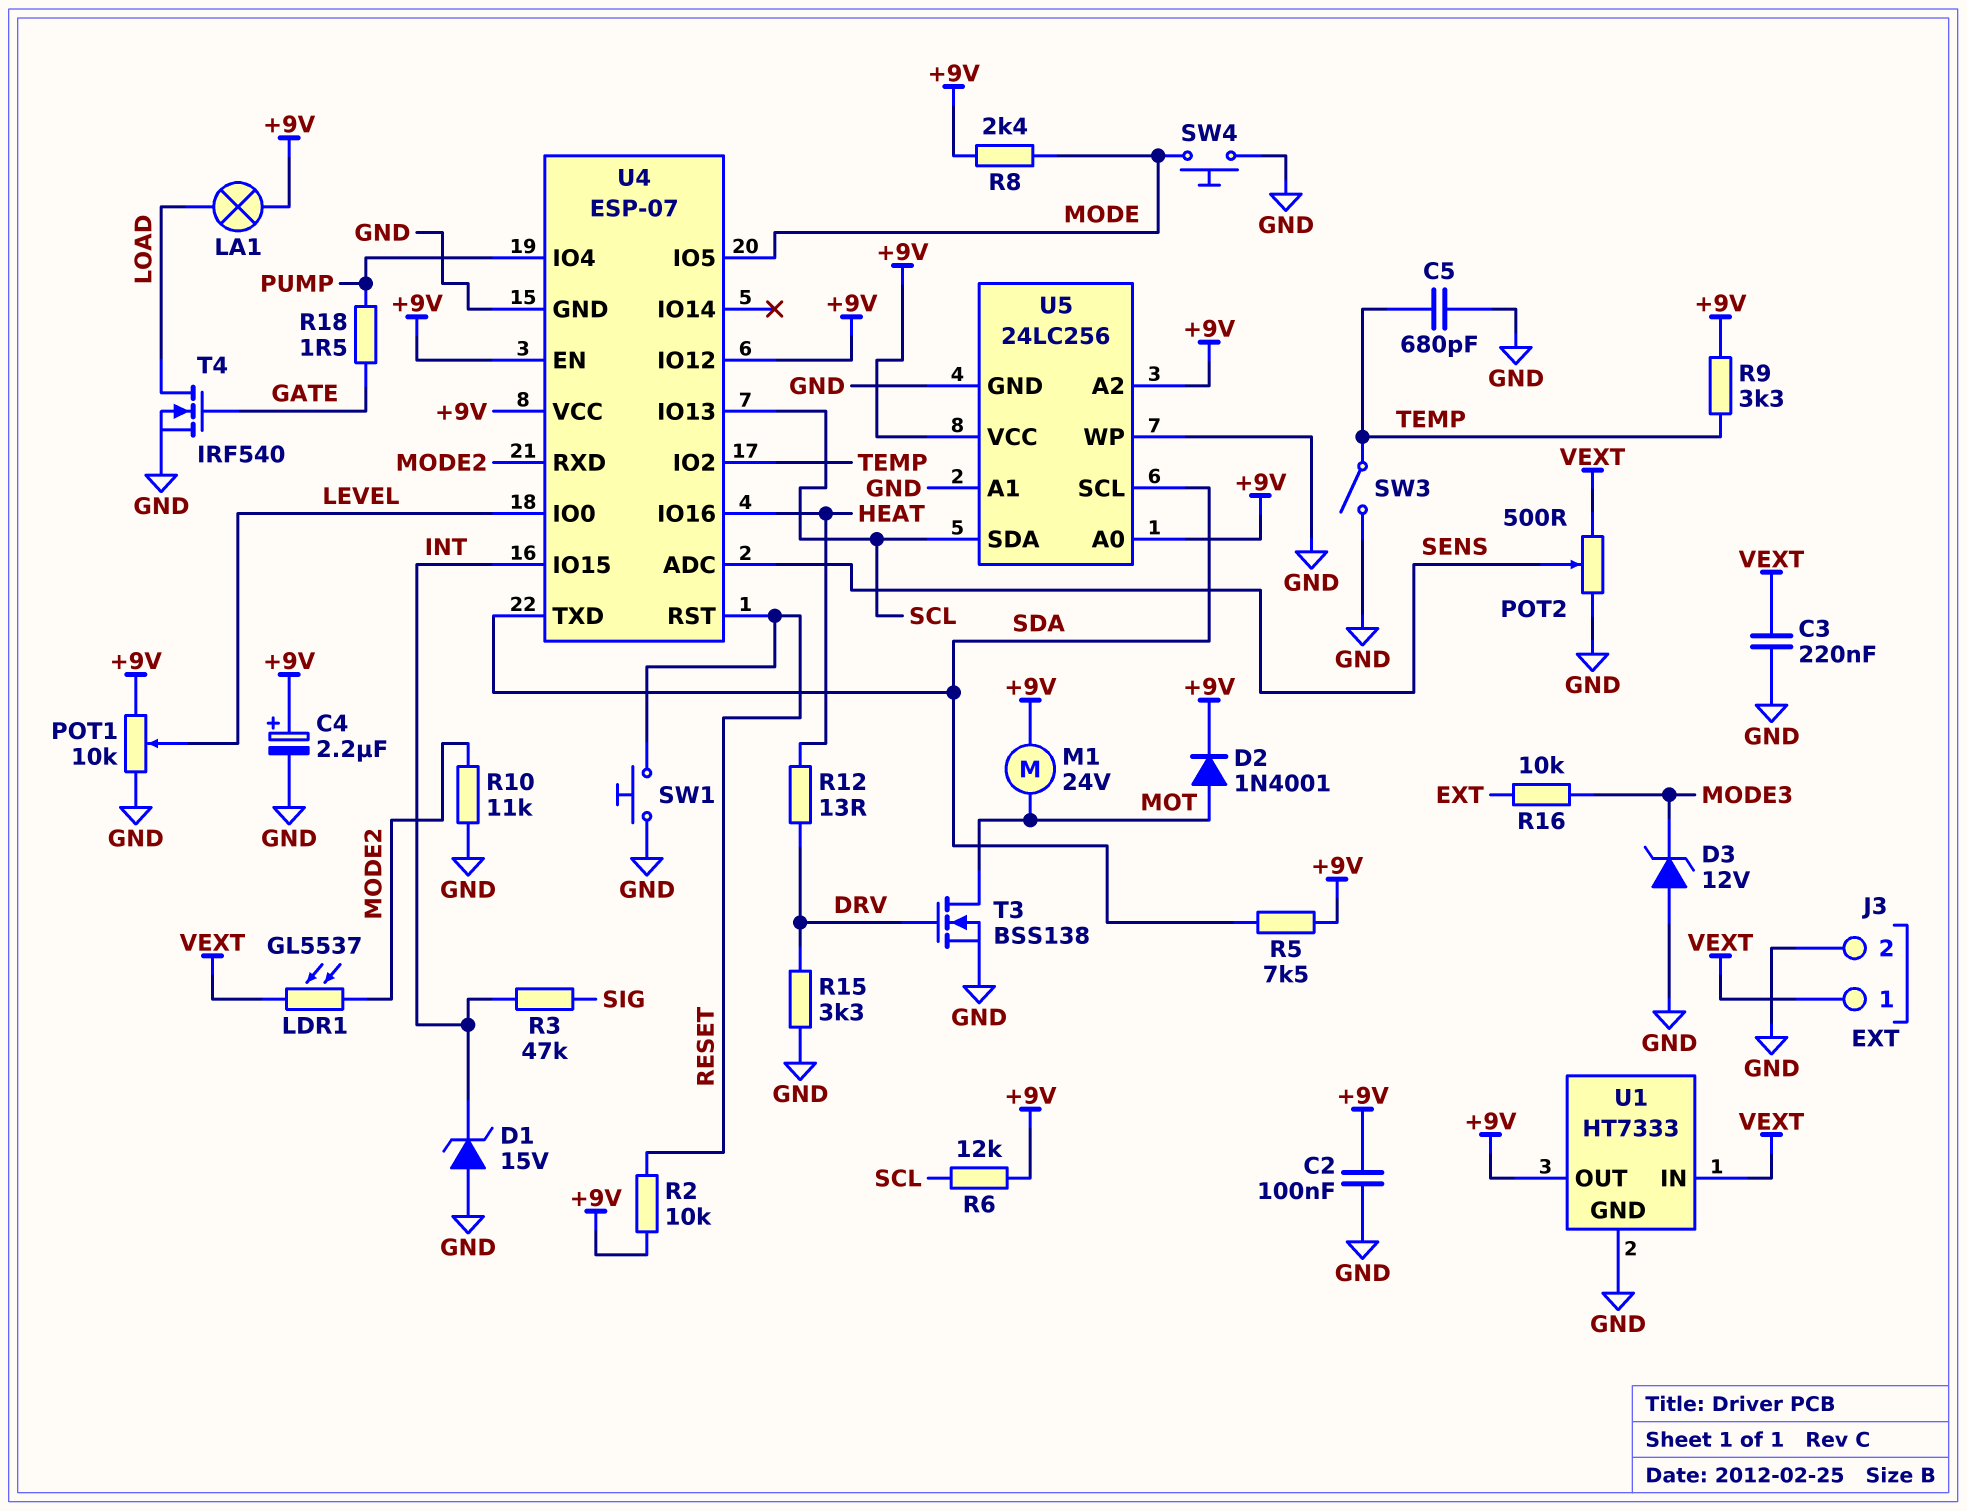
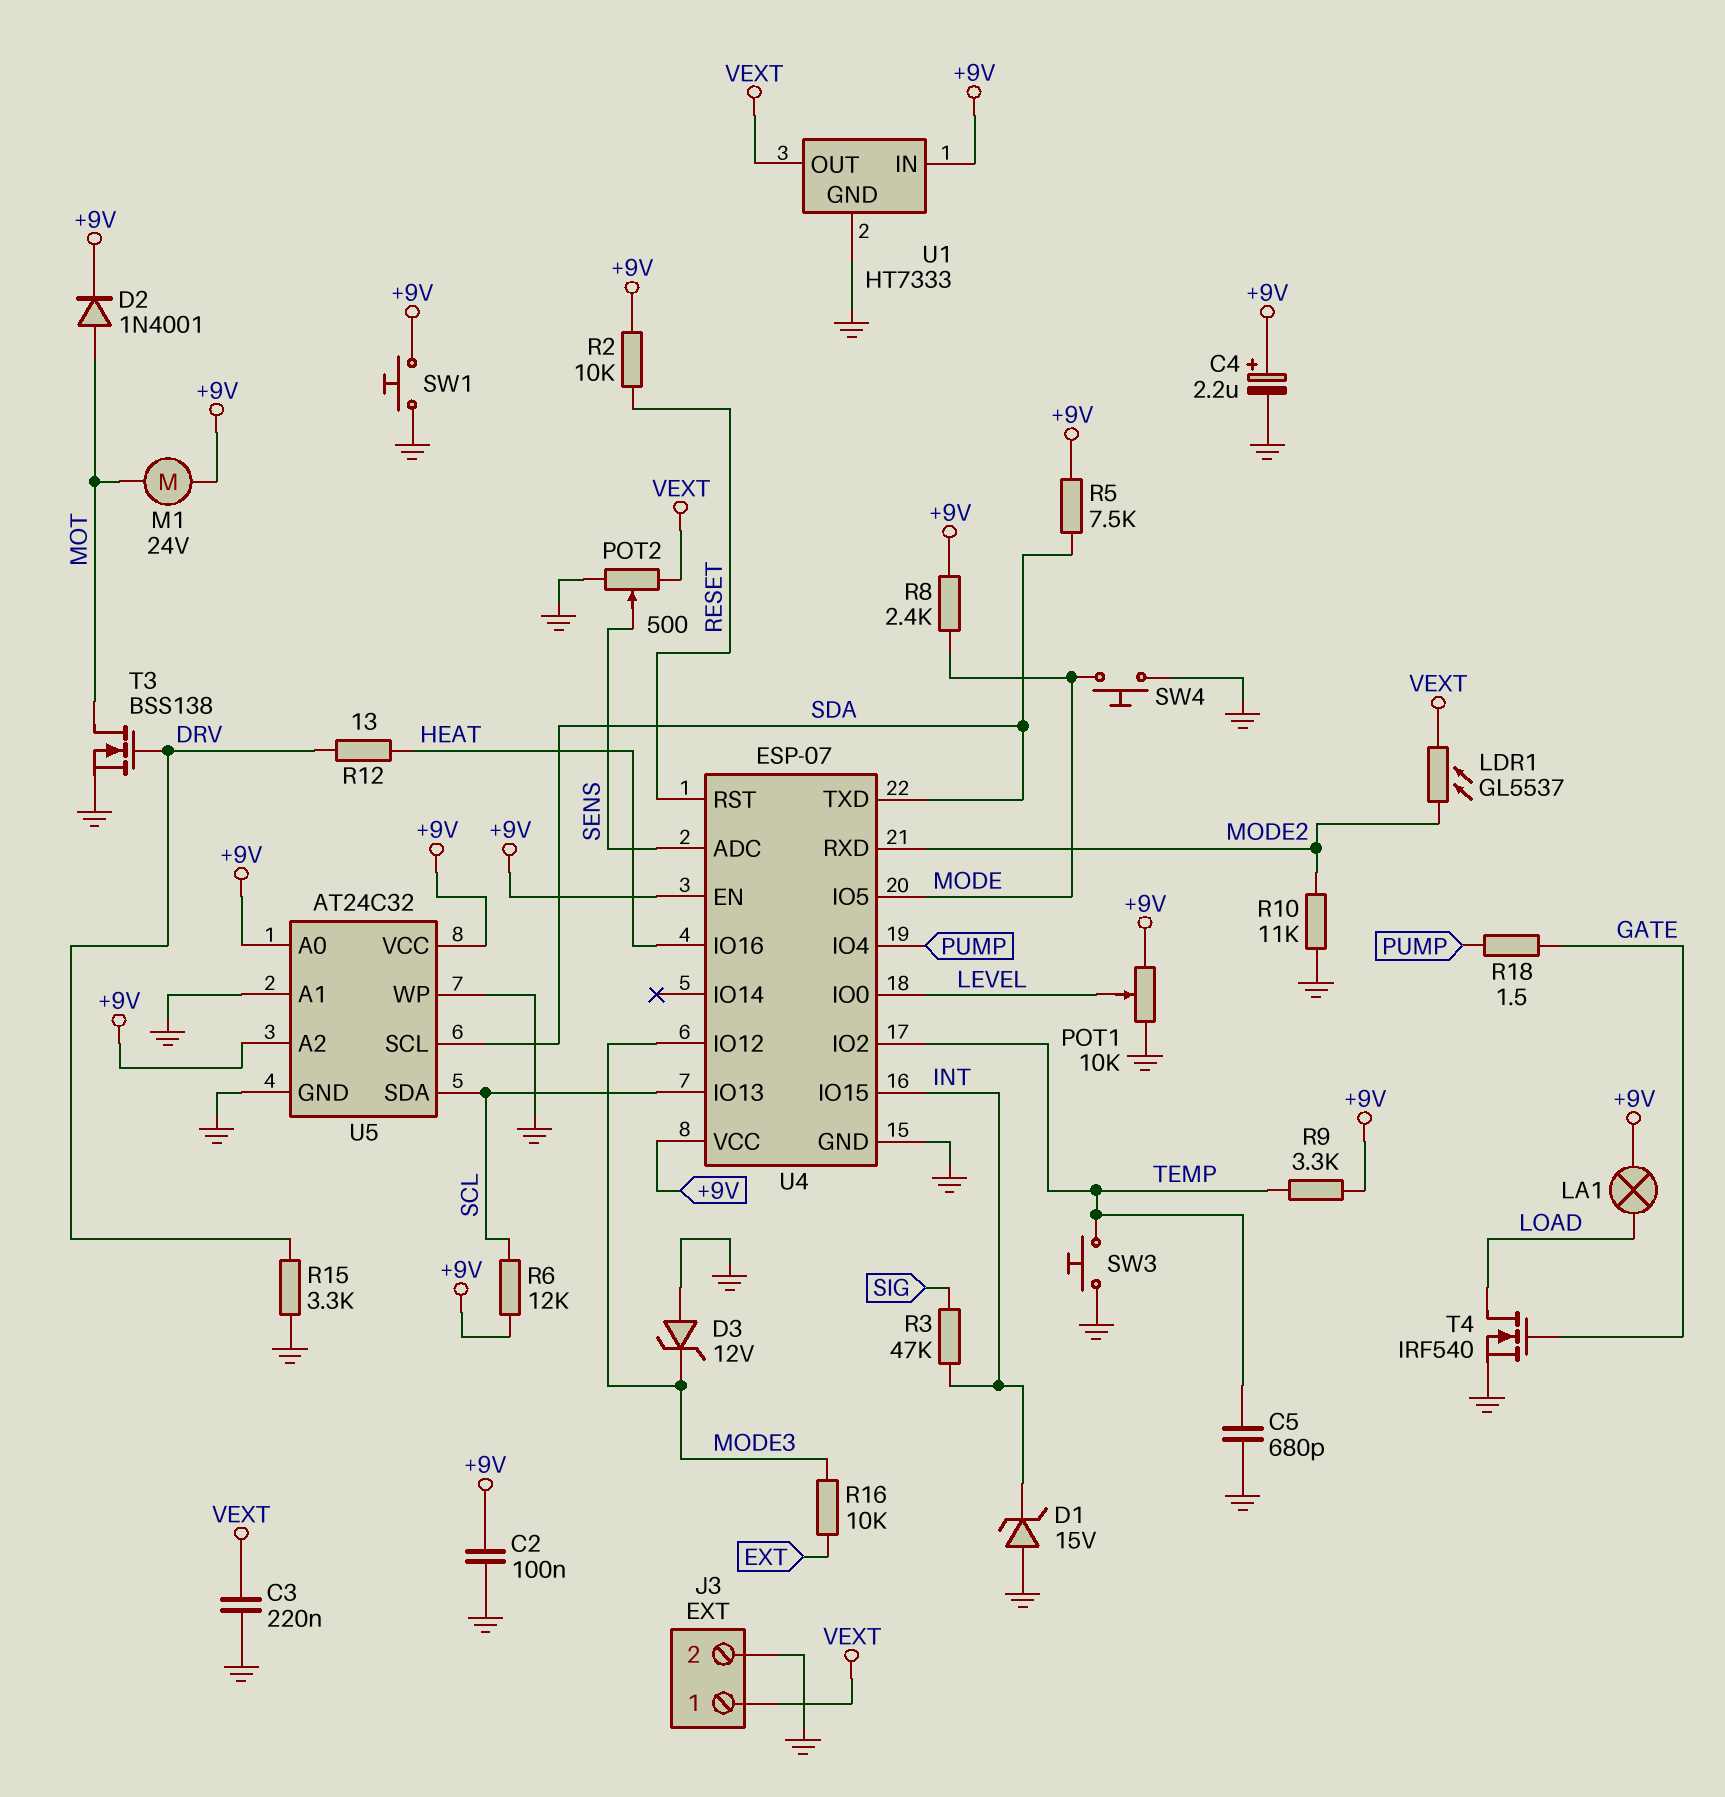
SW1: button (GND, RESET) -> button (+9V, GND)
SW3: switch (GND, TEMP) -> button (GND, TEMP)
U1 pin IN: VEXT -> +9V
U1 pin OUT: +9V -> VEXT
U4 pin IO12: +9V -> MODE3
U5: 24LC256 -> AT24C32

